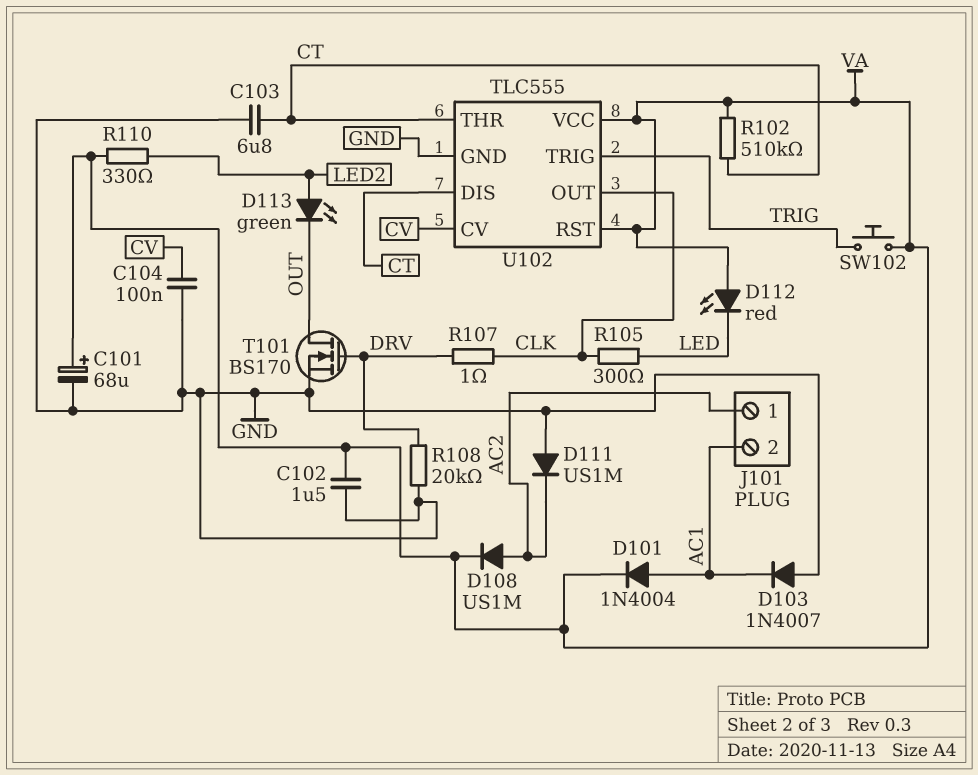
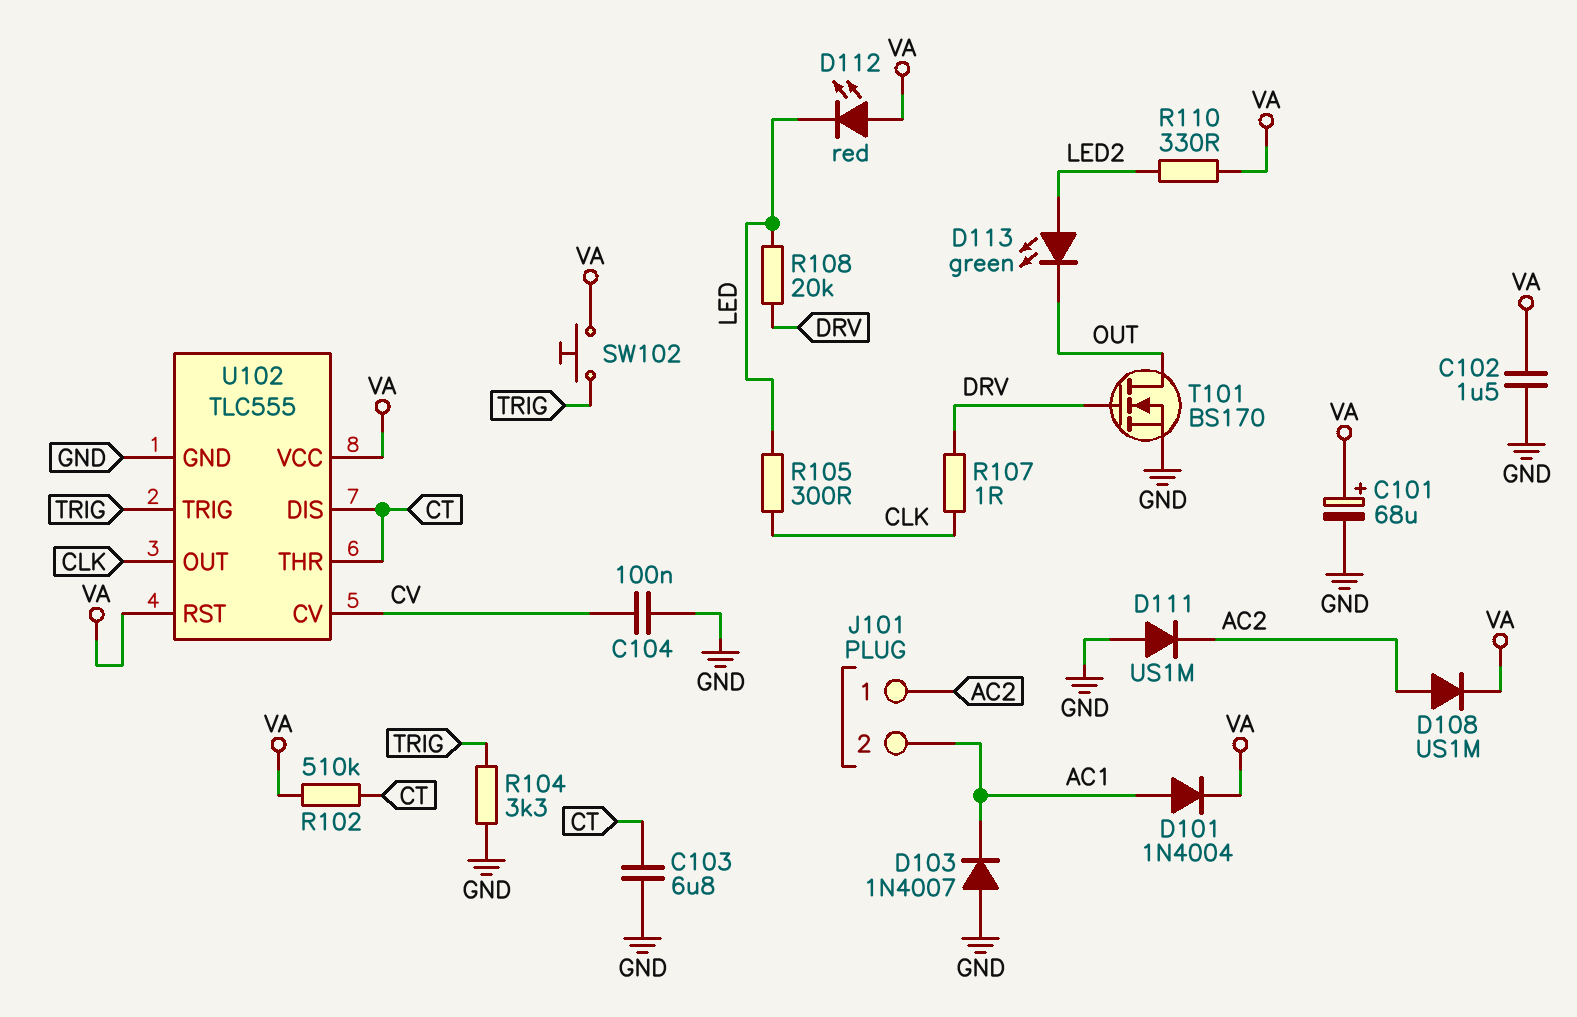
R104: none -> 3.3k (GND, TRIG)
R108: 20k (DRV, GND) -> 20k (DRV, LED)

